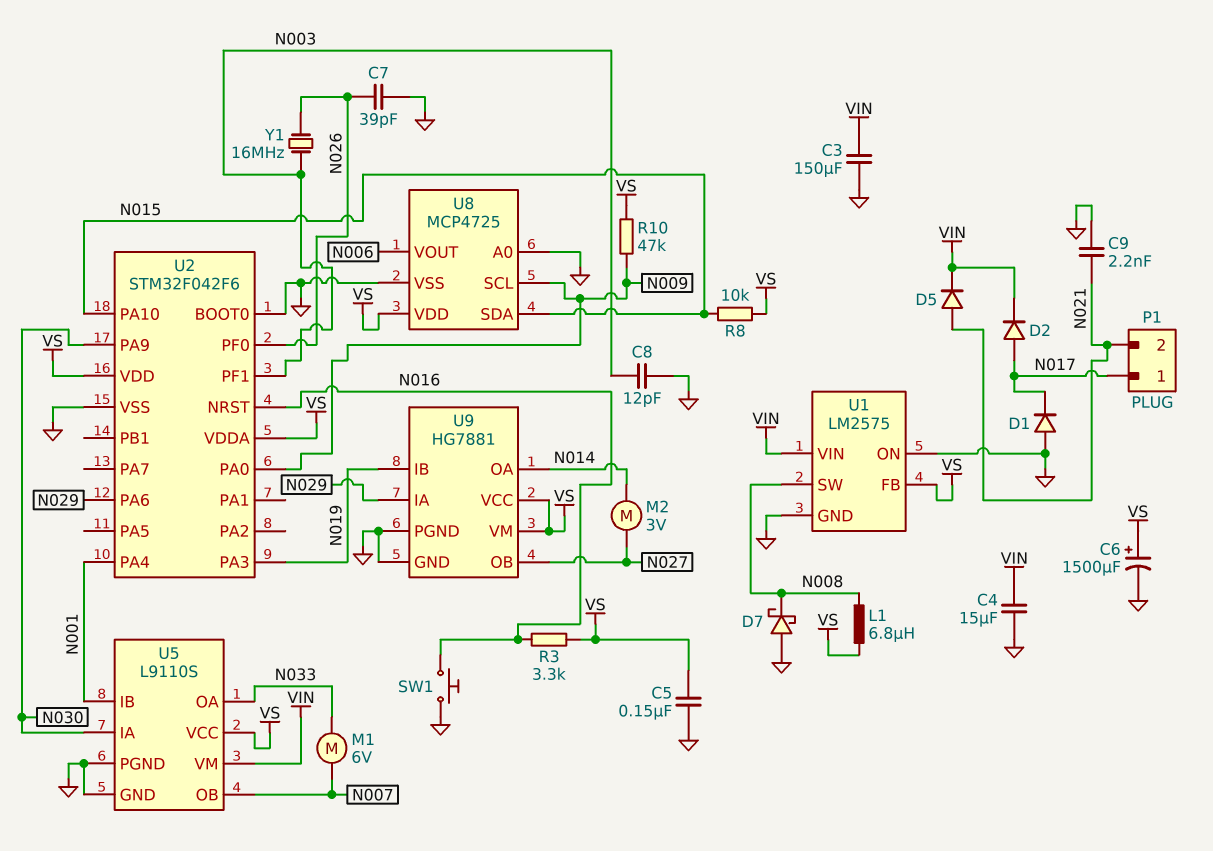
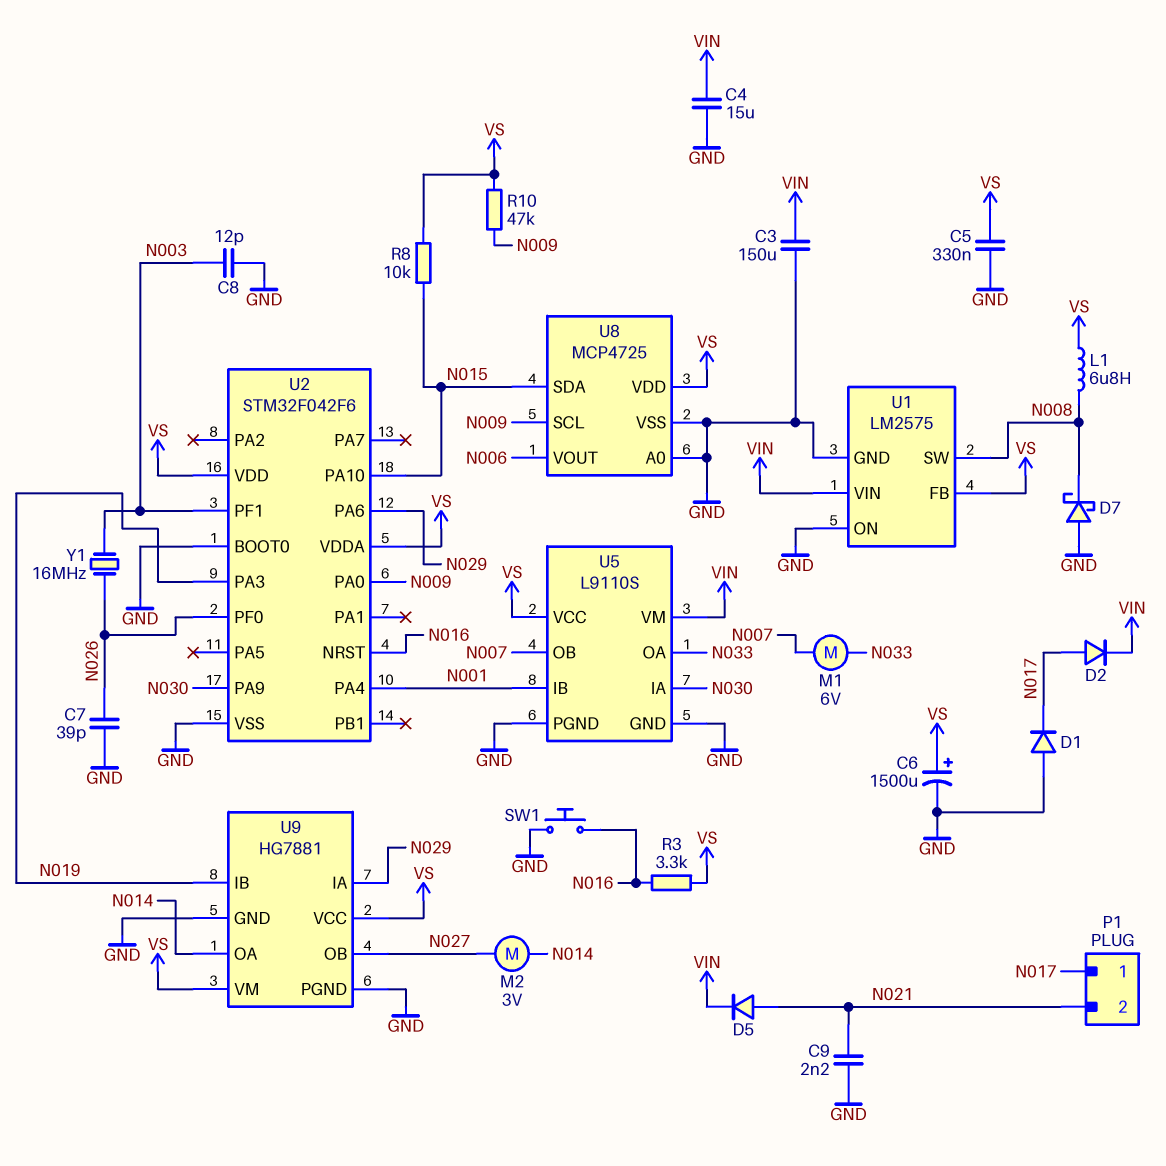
C5: 150nF (GND, VS) -> 330nF (GND, VS)

